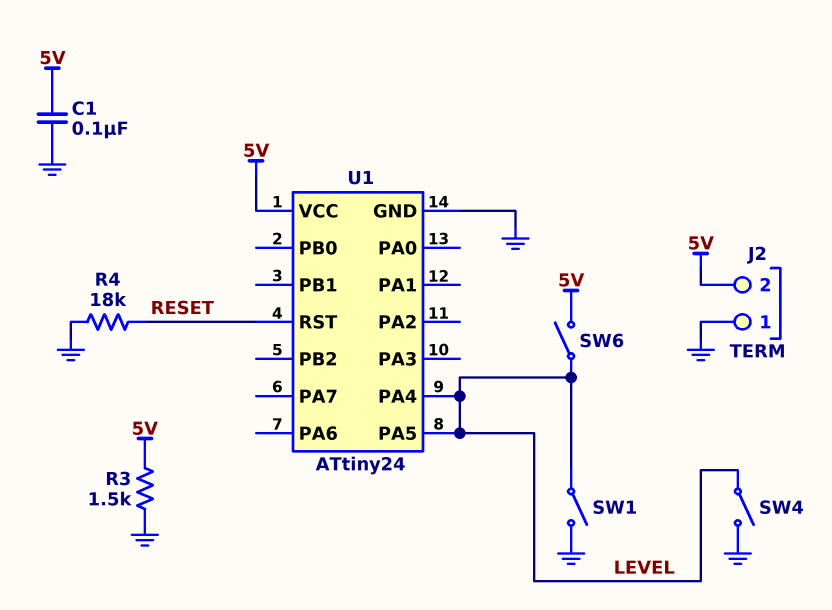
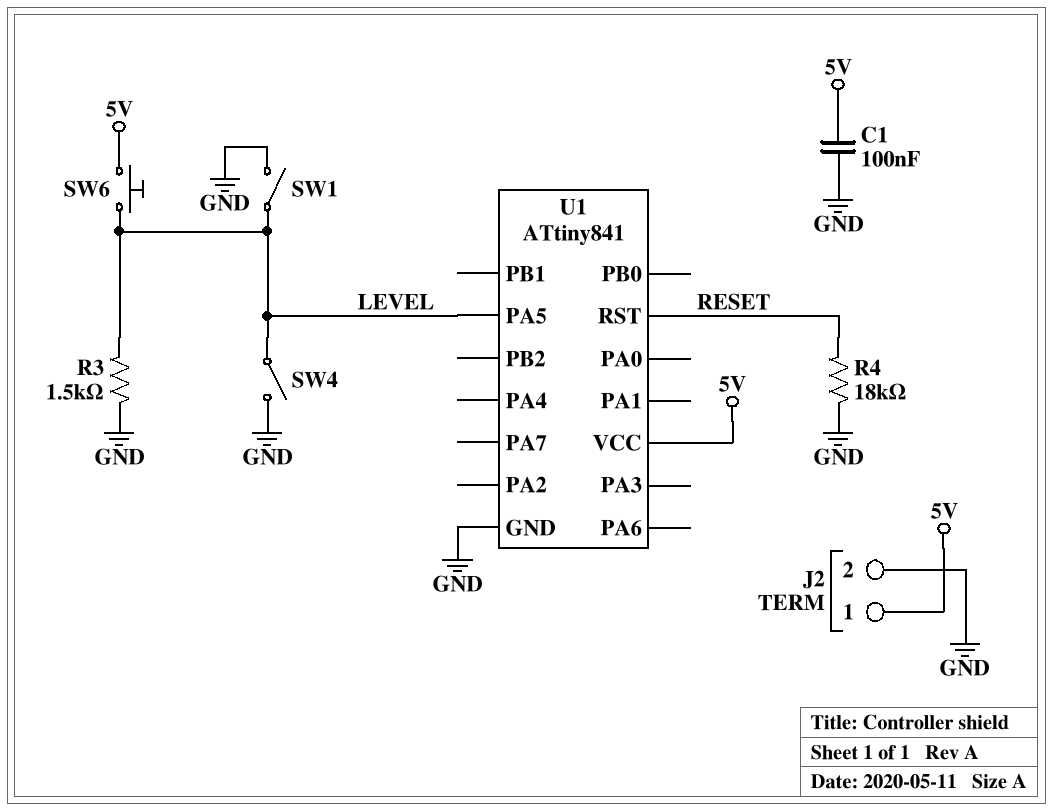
J2 pin 1: GND -> 5V
J2 pin 2: 5V -> GND
R3: 1.5k (5V, GND) -> 1.5k (GND, LEVEL)
SW6: switch (5V, LEVEL) -> button (5V, LEVEL)
U1: ATtiny24 -> ATtiny841
U1 pin PA4: LEVEL -> none

